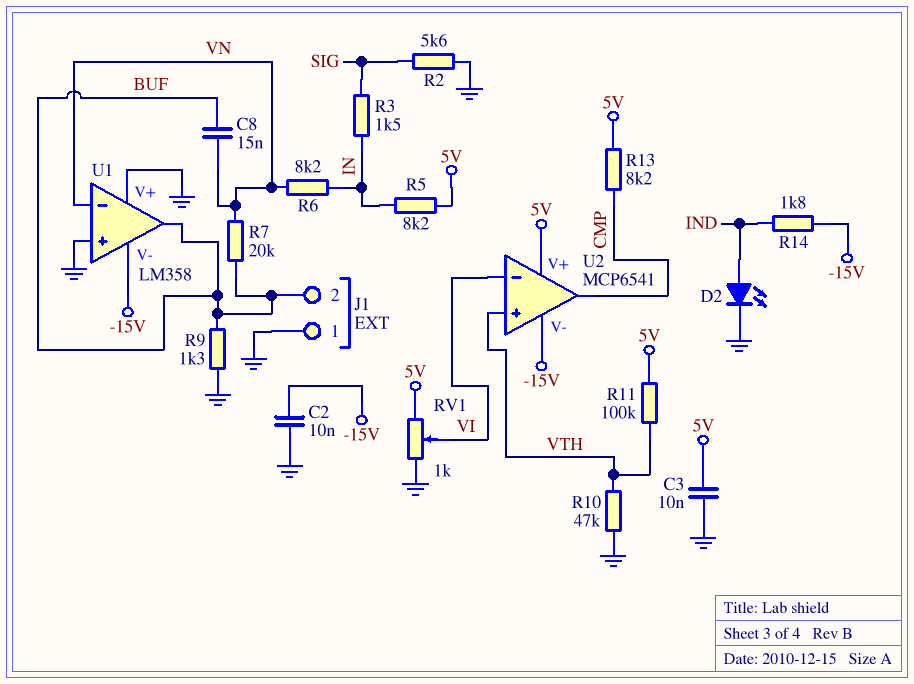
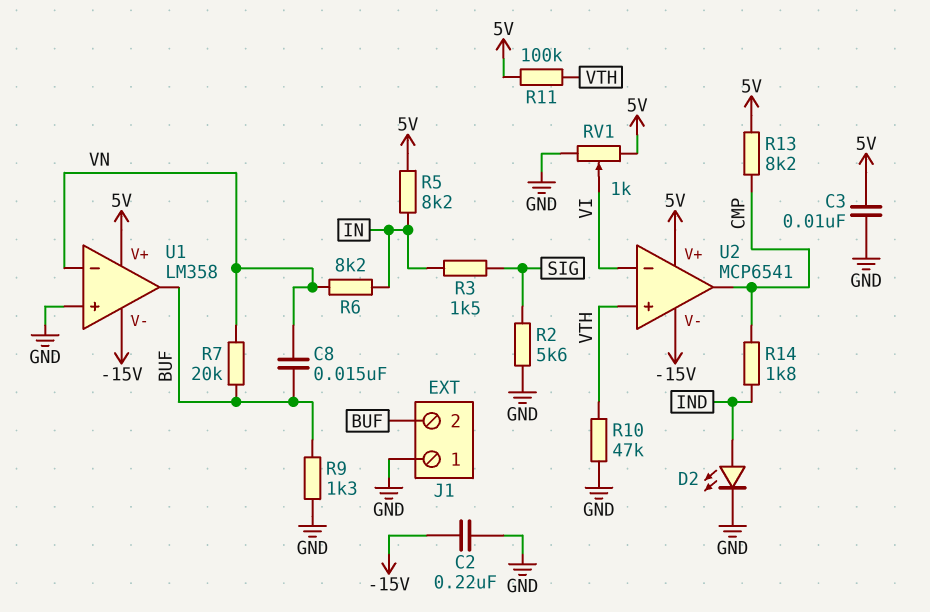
C2: 10nF (-15V, GND) -> 220nF (-15V, GND)
R14: 1.8k (-15V, IND) -> 1.8k (CMP, IND)
U1 pin V+: GND -> 5V

